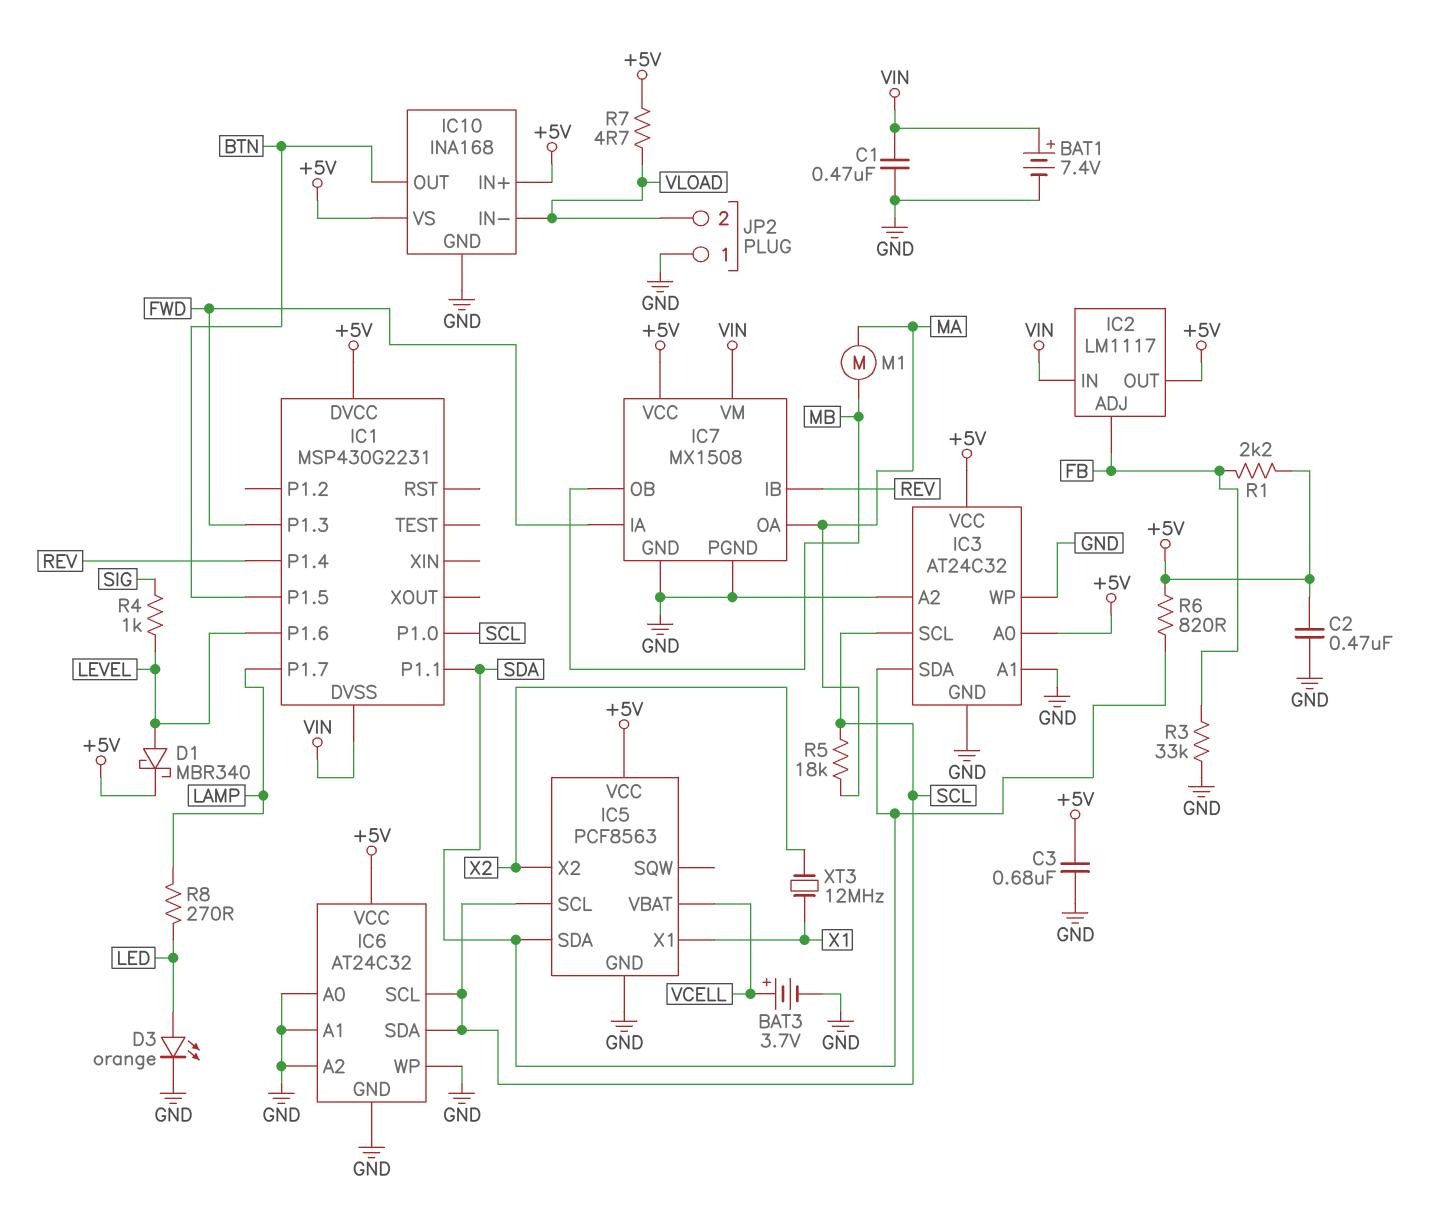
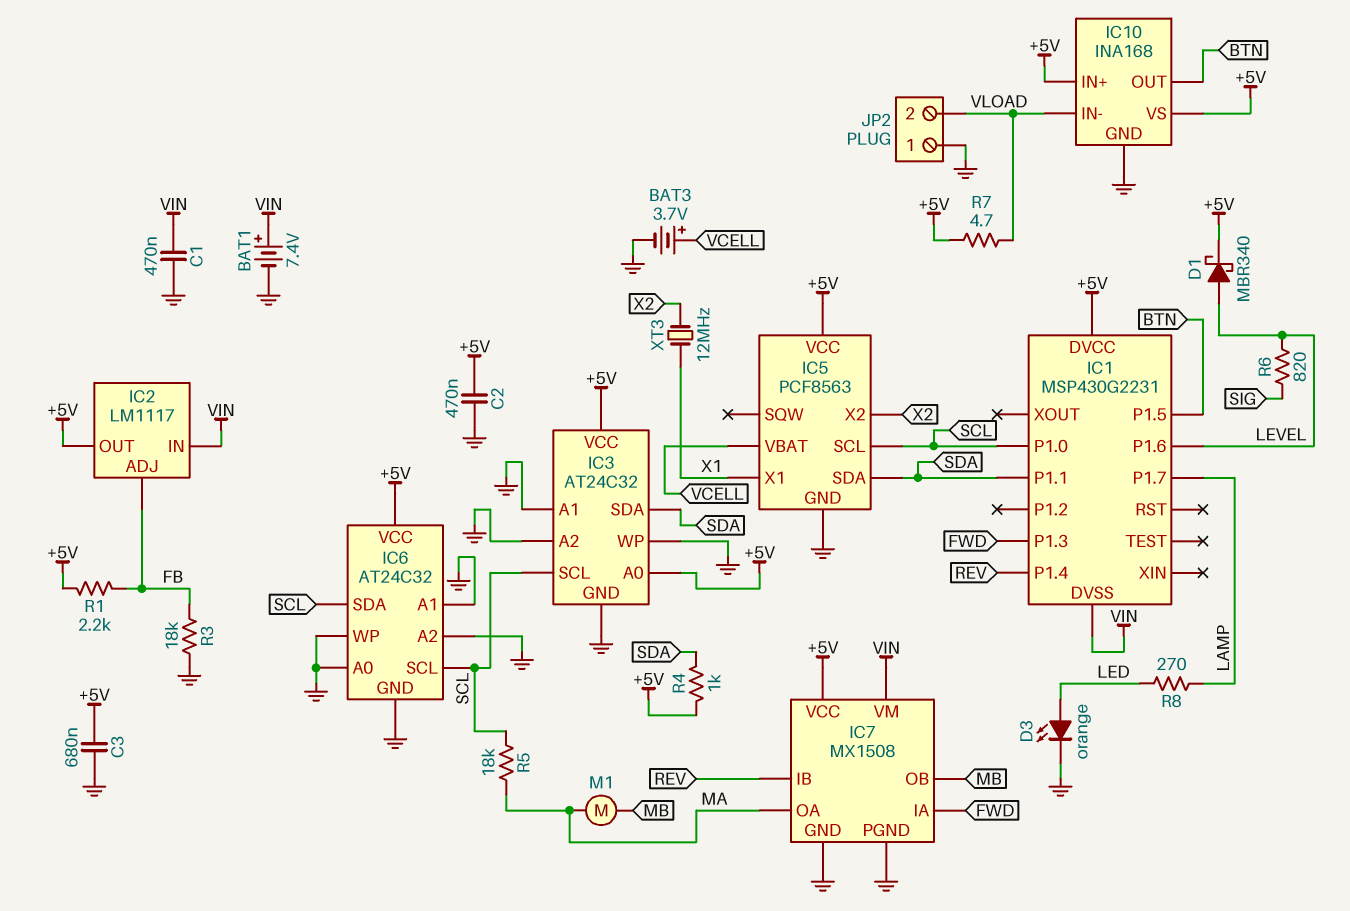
R3: 33k (FB, GND) -> 18k (FB, GND)
R4: 1k (LEVEL, SIG) -> 1k (+5V, SDA)
R6: 820 (+5V, SDA) -> 820 (LEVEL, SIG)

